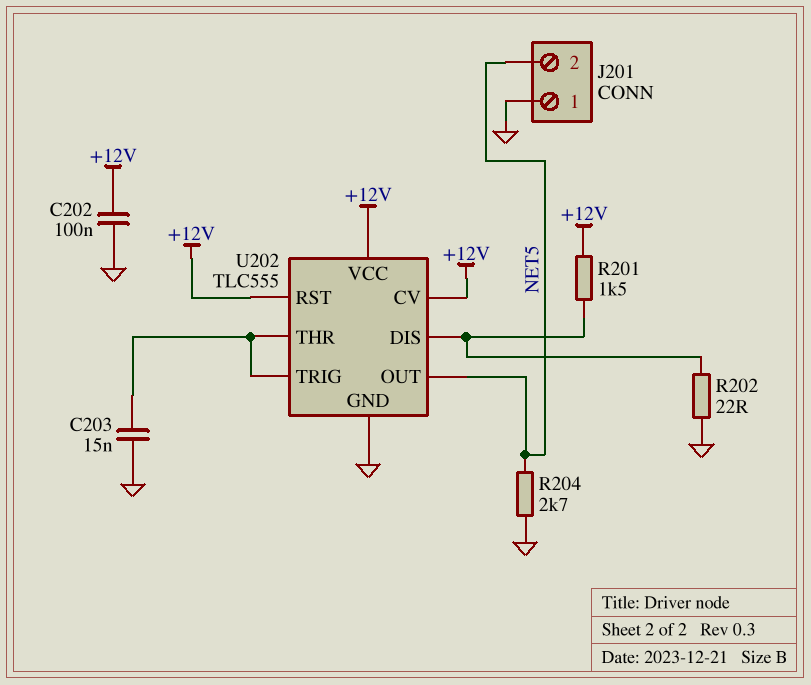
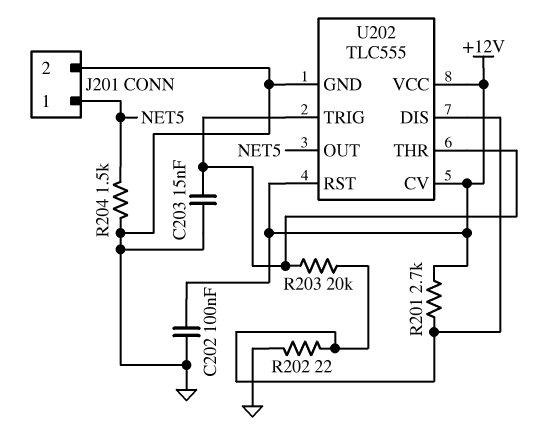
J201 pin 1: GND -> NET5
J201 pin 2: NET5 -> GND
R201: 1.5k (+12V, U202/DIS) -> 2.7k (+12V, U202/DIS)
R203: none -> 20k (U202/DIS, U202/THR)
R204: 2.7k (GND, NET5) -> 1.5k (GND, NET5)

